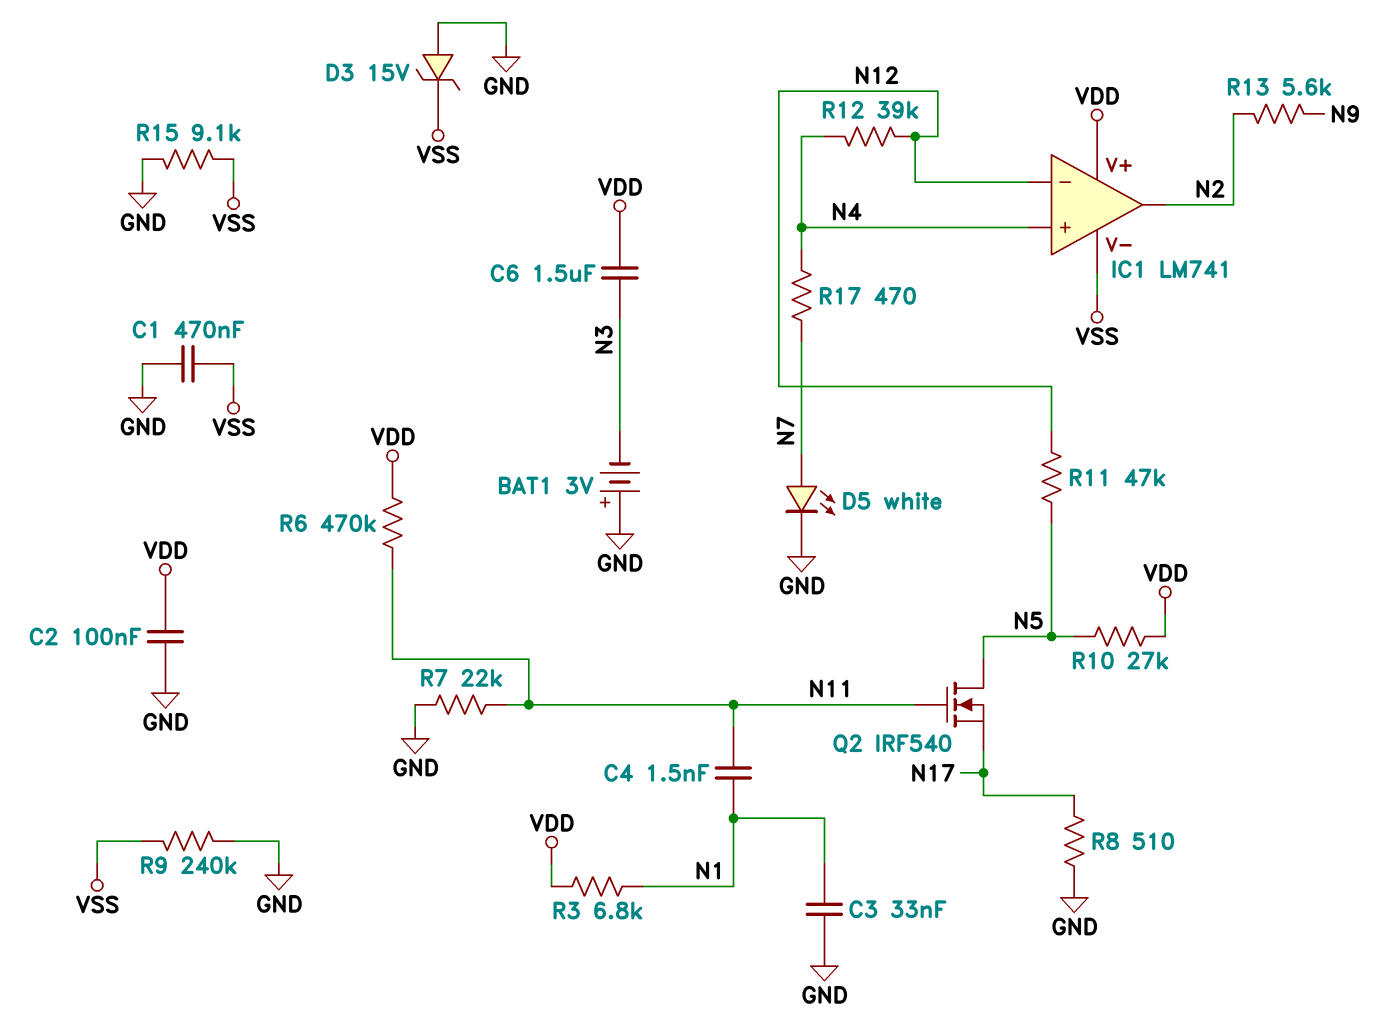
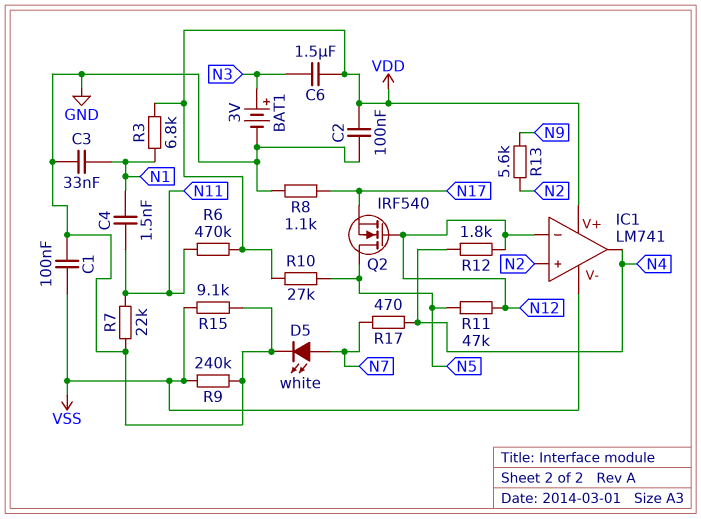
BAT1: 3V (plus GND, minus N3) -> 3V (plus N3, minus GND)
C1: 470nF (GND, VSS) -> 100nF (GND, VSS)
D3: zener 15V (A GND, K VSS) -> none
IC1 pin in+: N4 -> N2
IC1 pin out: N2 -> N4
Q2: NMOS IRF540 (G N11, D N5, S N17) -> NMOS IRF540 (G N12, D N5, S N17)
R8: 510 (GND, N17) -> 1.1k (GND, N17)
R12: 39k (N4, N12) -> 1.8k (N4, N12)

